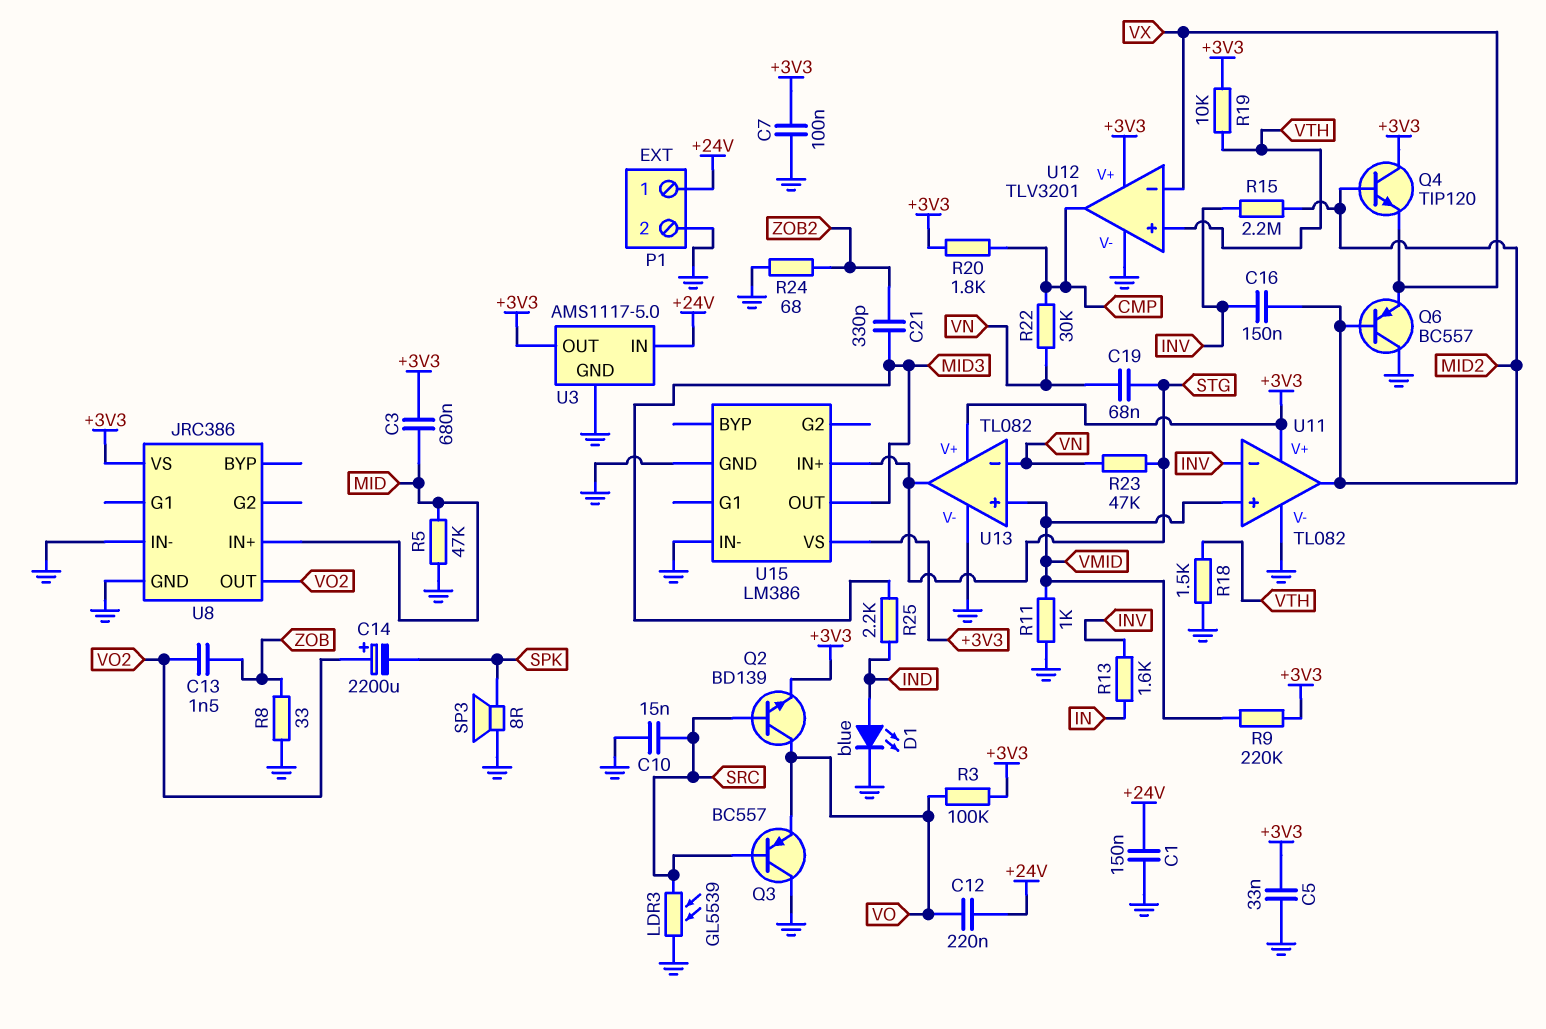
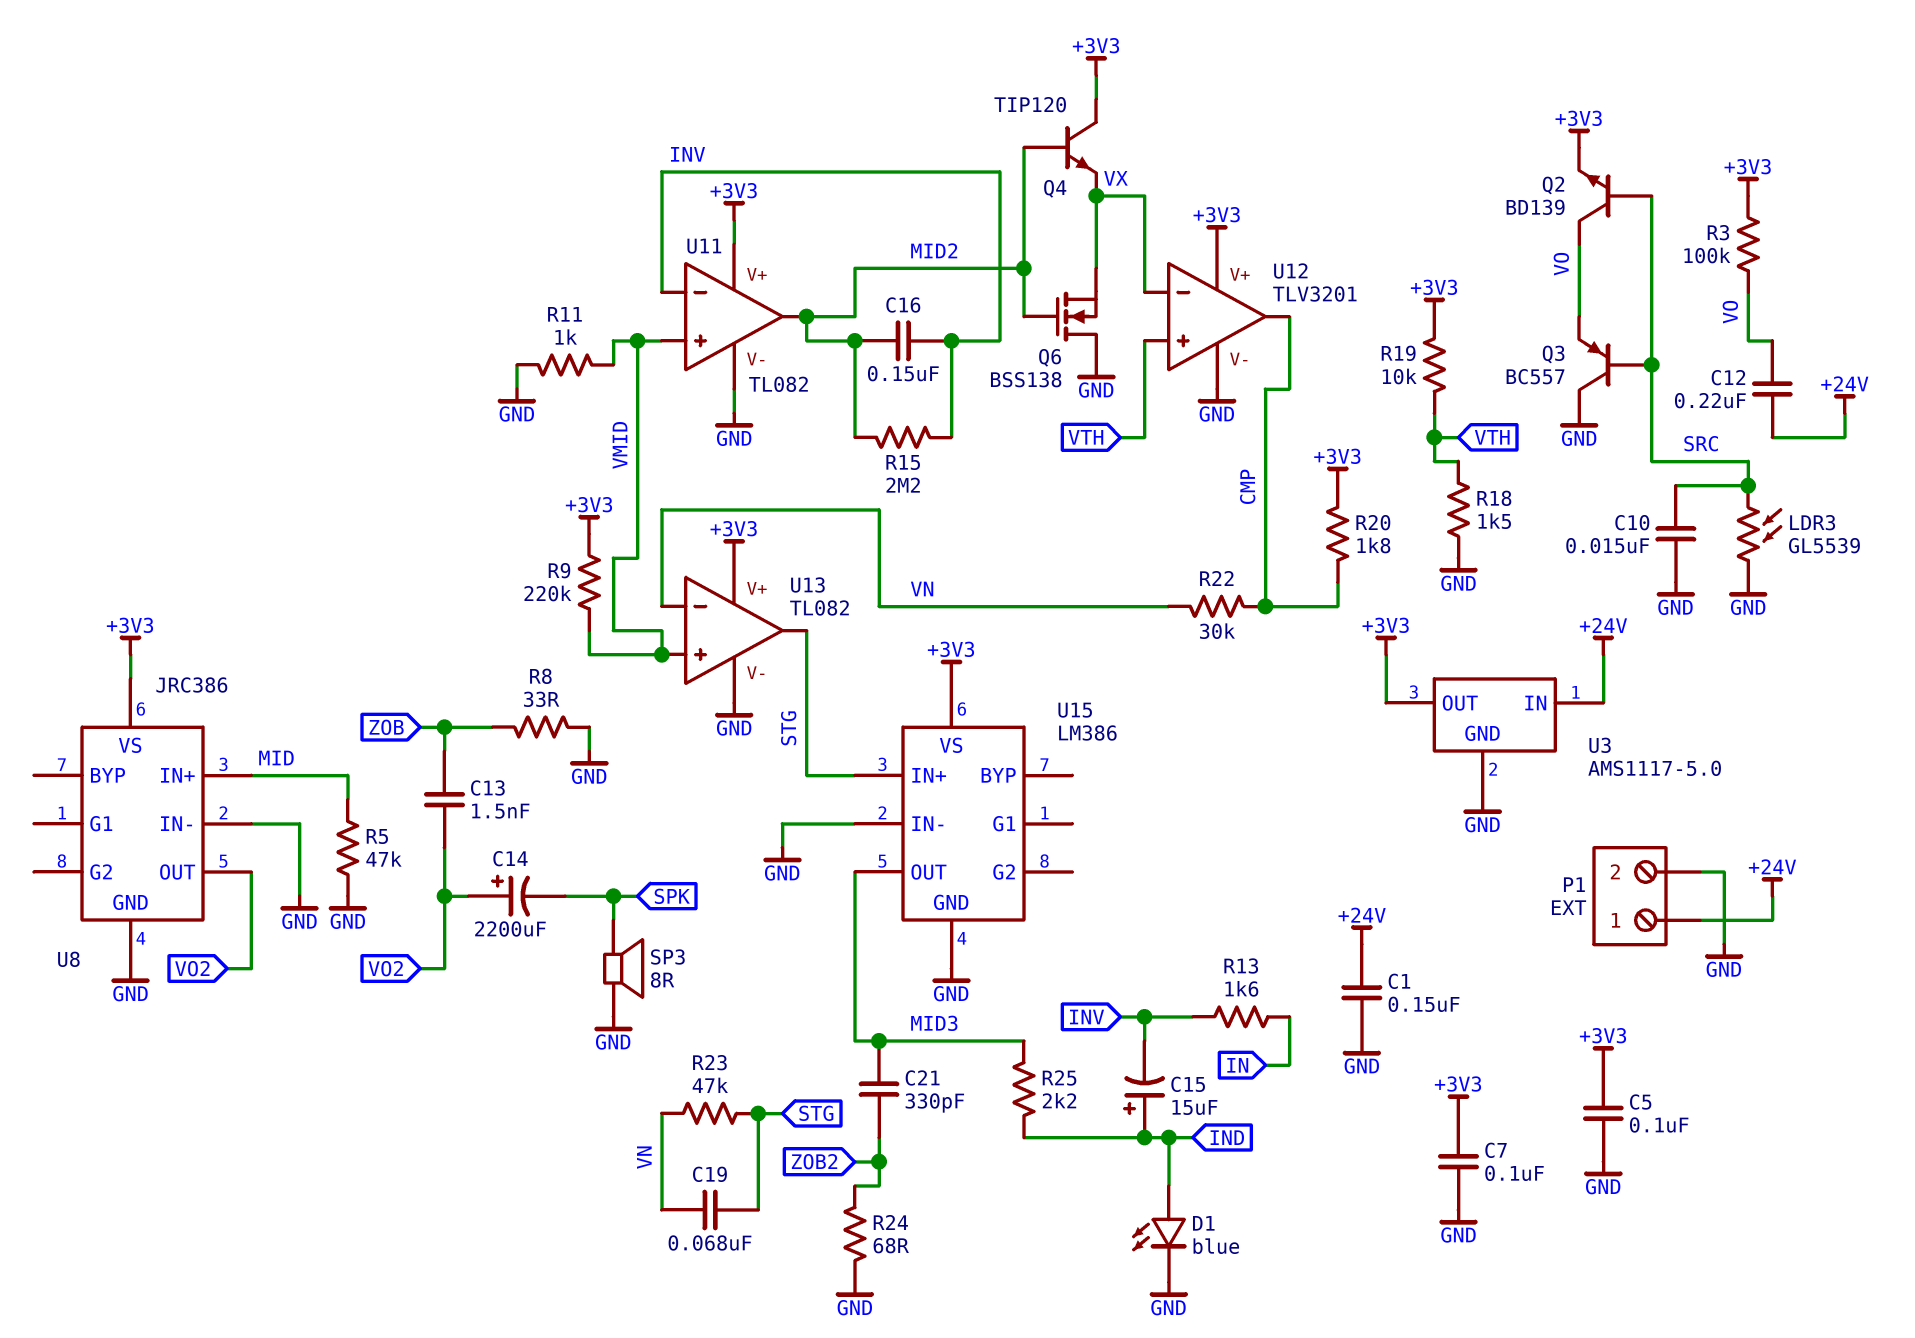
C3: 680nF (+3V3, MID) -> none
C5: 33nF (+3V3, GND) -> 100nF (+3V3, GND)
C15: none -> 15uF (plus IND, minus INV)
Q6: PNP BC557 (B MID2, C GND, E VX) -> NMOS BSS138 (G MID2, D GND, S VX)

